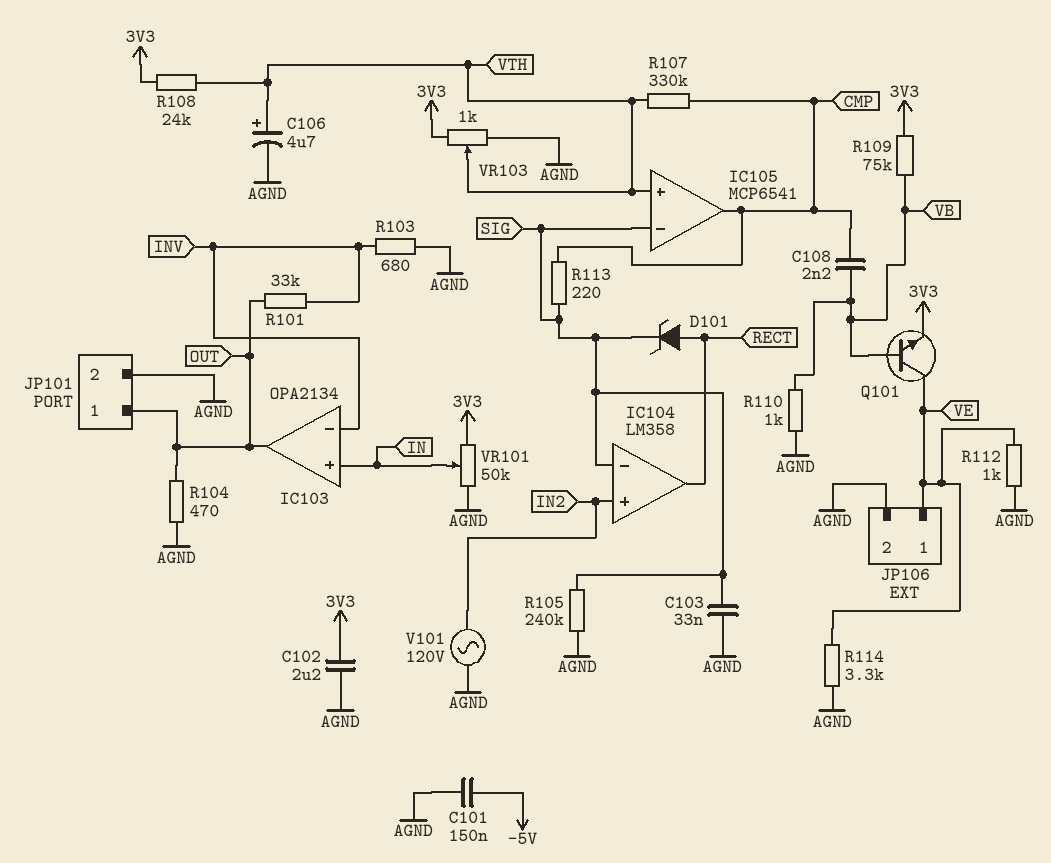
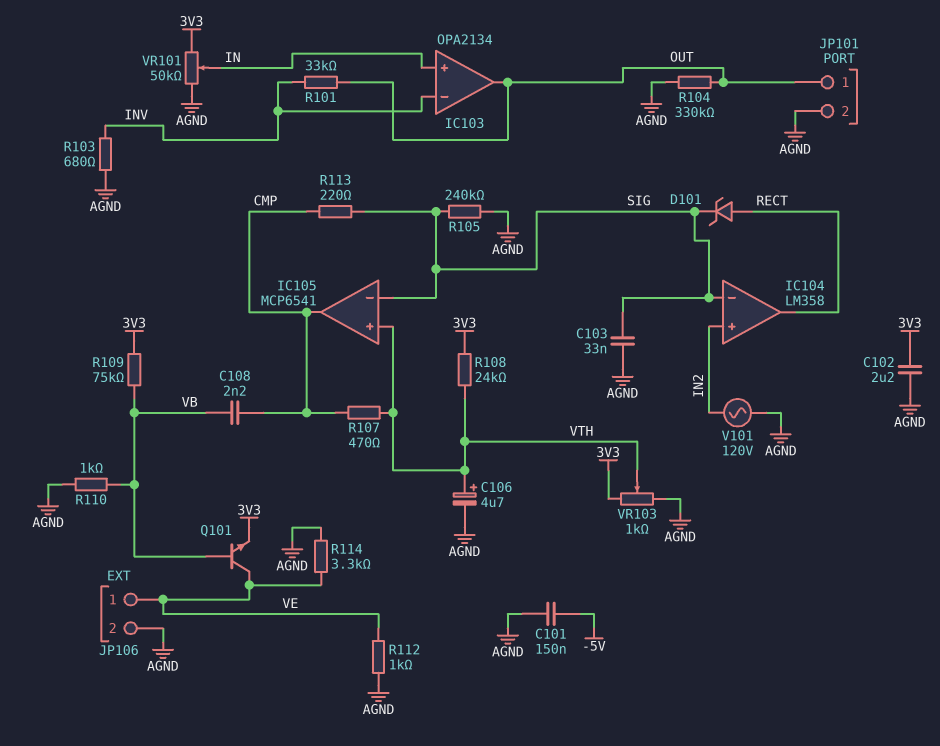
R104: 470 (AGND, OUT) -> 330k (AGND, OUT)
R107: 330k (CMP, VTH) -> 470 (CMP, VTH)

